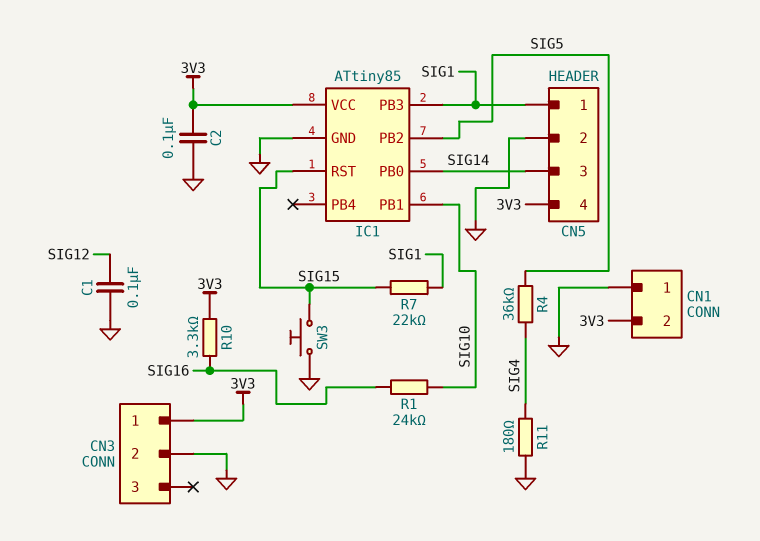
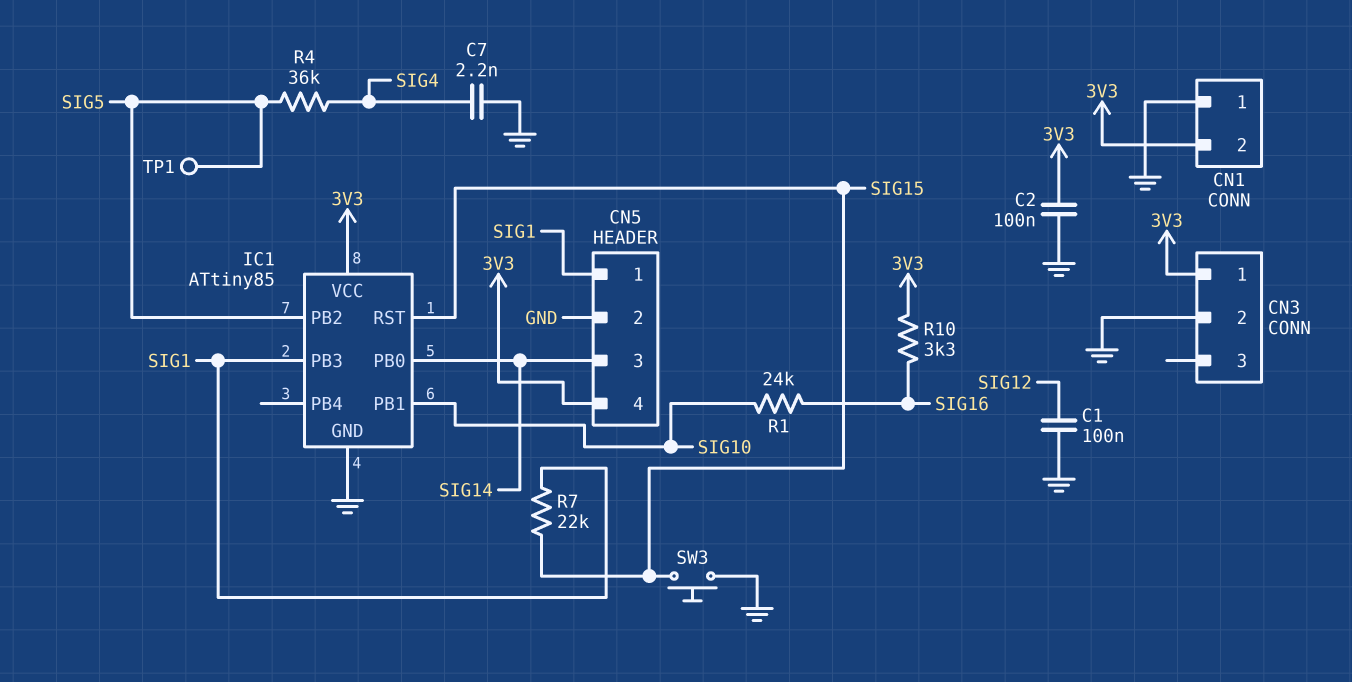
C7: none -> 2.2nF (GND, SIG4)
R11: 180 (GND, SIG4) -> none
TP1: none -> test point (SIG5)

